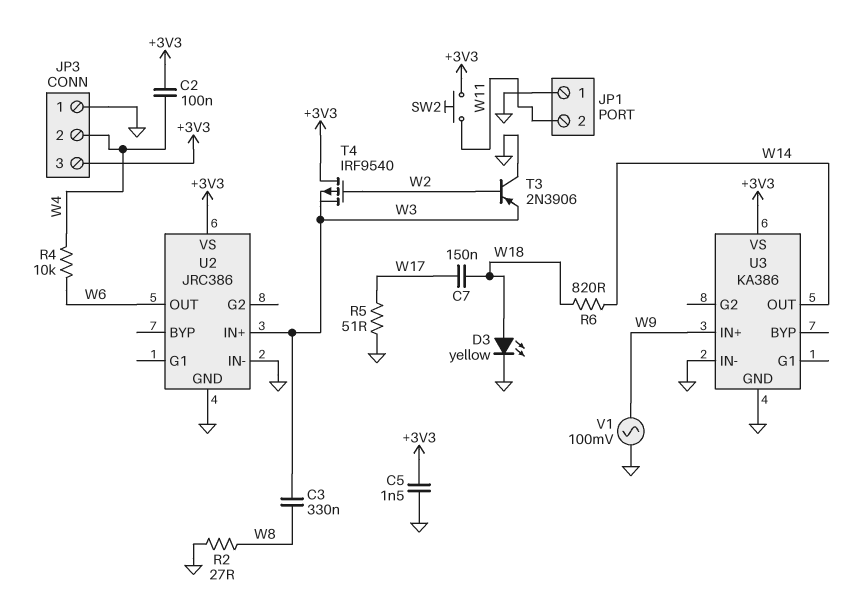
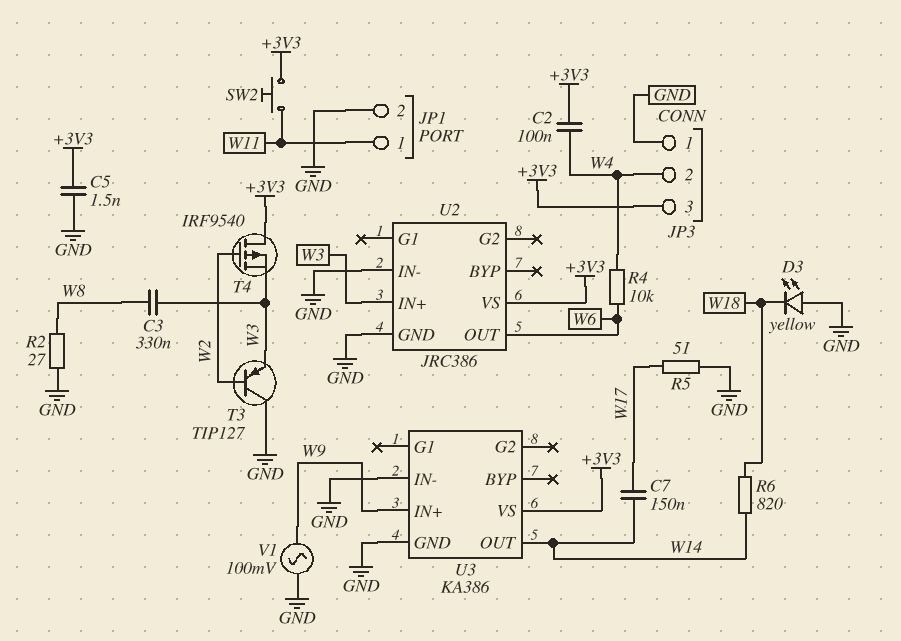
C7: 150nF (W17, W18) -> 150nF (W14, W17)
D3: LED yellow (A W18, K GND) -> LED yellow (A GND, K W18)
JP1 pin 1: GND -> W11
JP1 pin 2: W11 -> GND
T3: PNP 2N3906 (B W2, C GND, E W3) -> PNP TIP127 (B W2, C GND, E W3)

